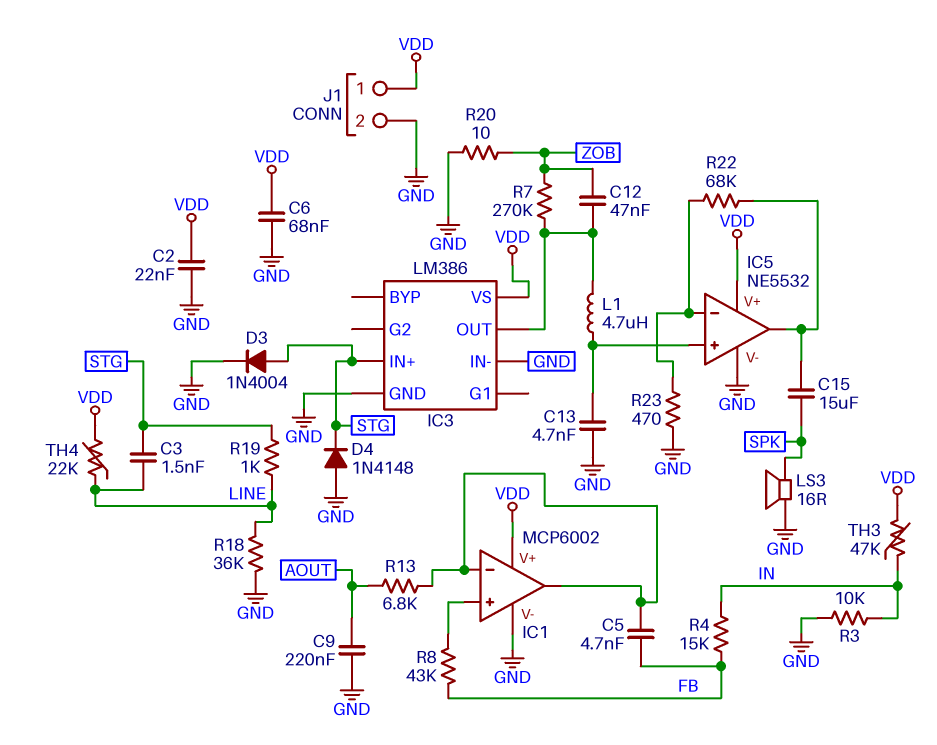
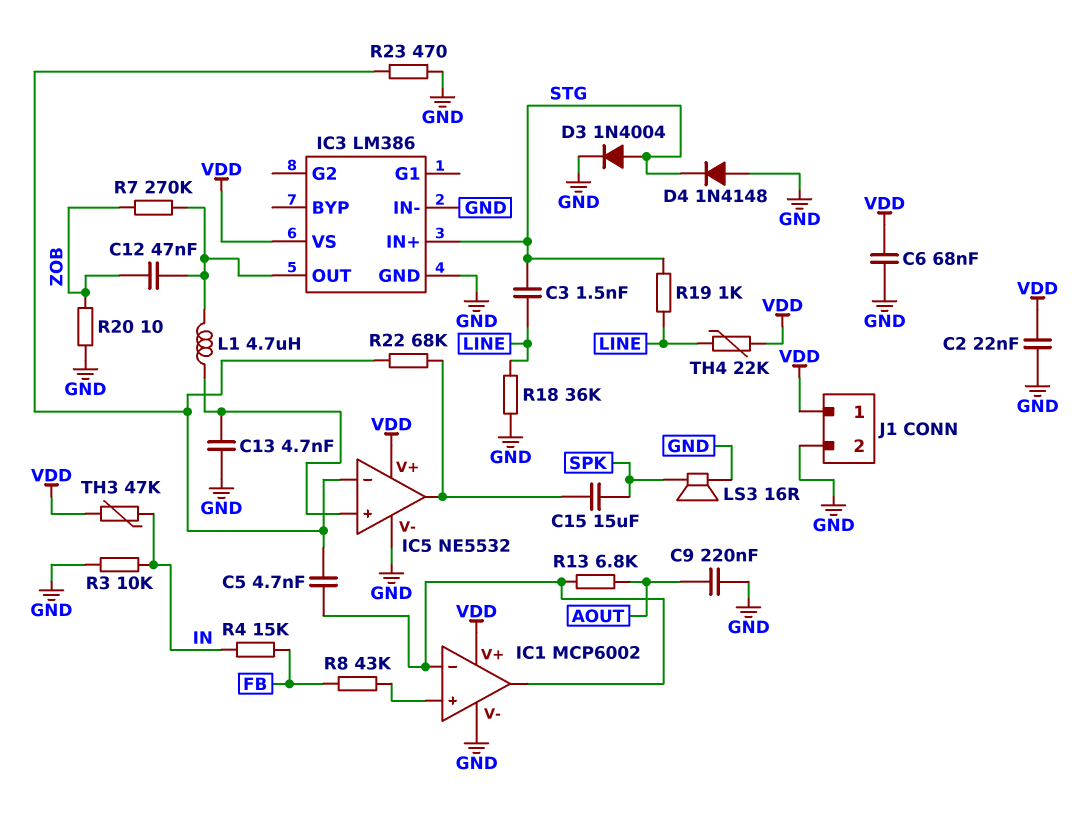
C5: 4.7nF (FB, IC1/in-) -> 4.7nF (IC1/in-, IC5/in-)

